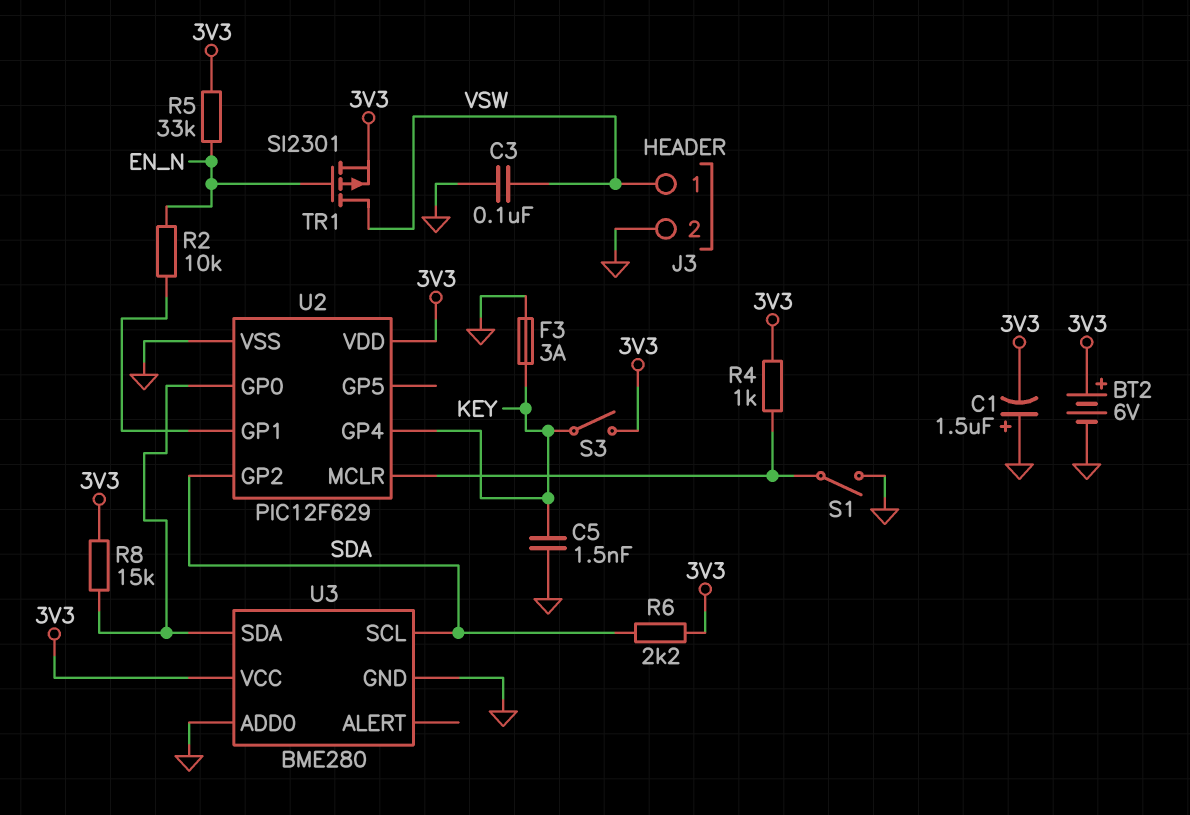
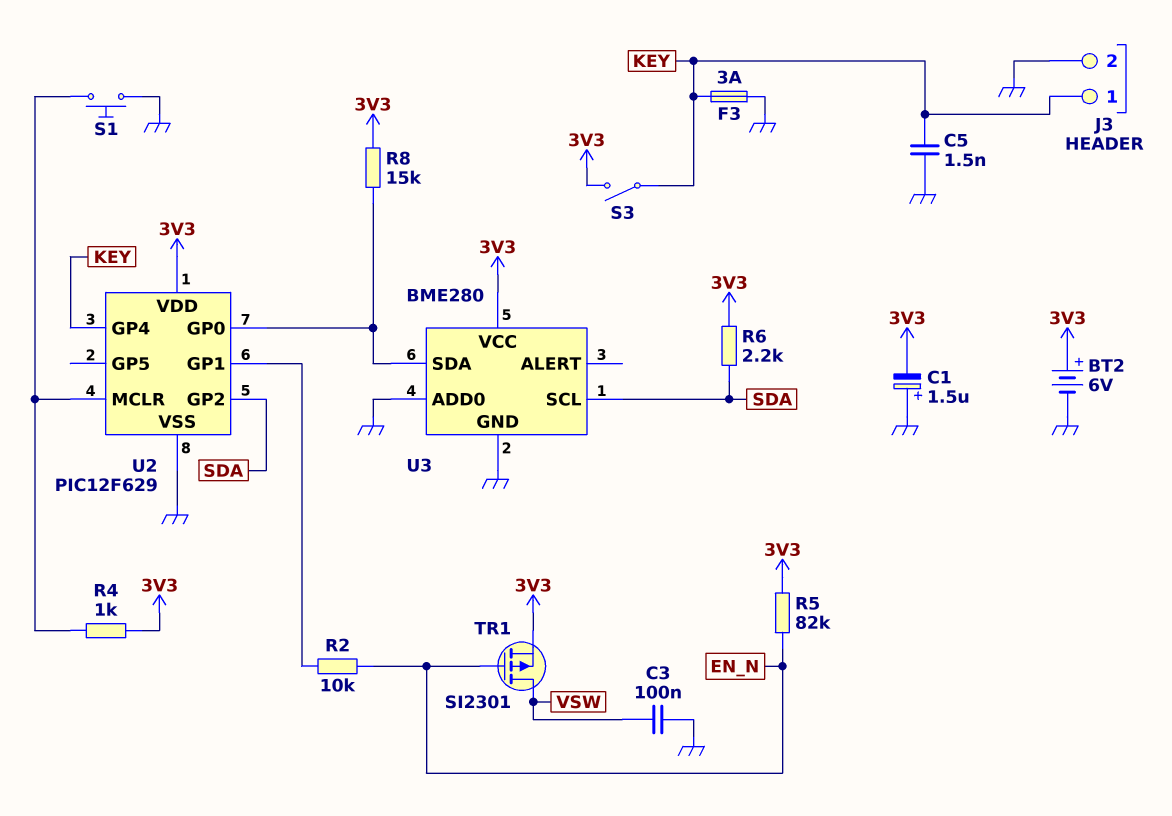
J3 pin 1: VSW -> KEY
R5: 33k (3V3, EN_N) -> 82k (3V3, EN_N)
S1: switch (GND, U2/MCLR) -> button (GND, U2/MCLR)

